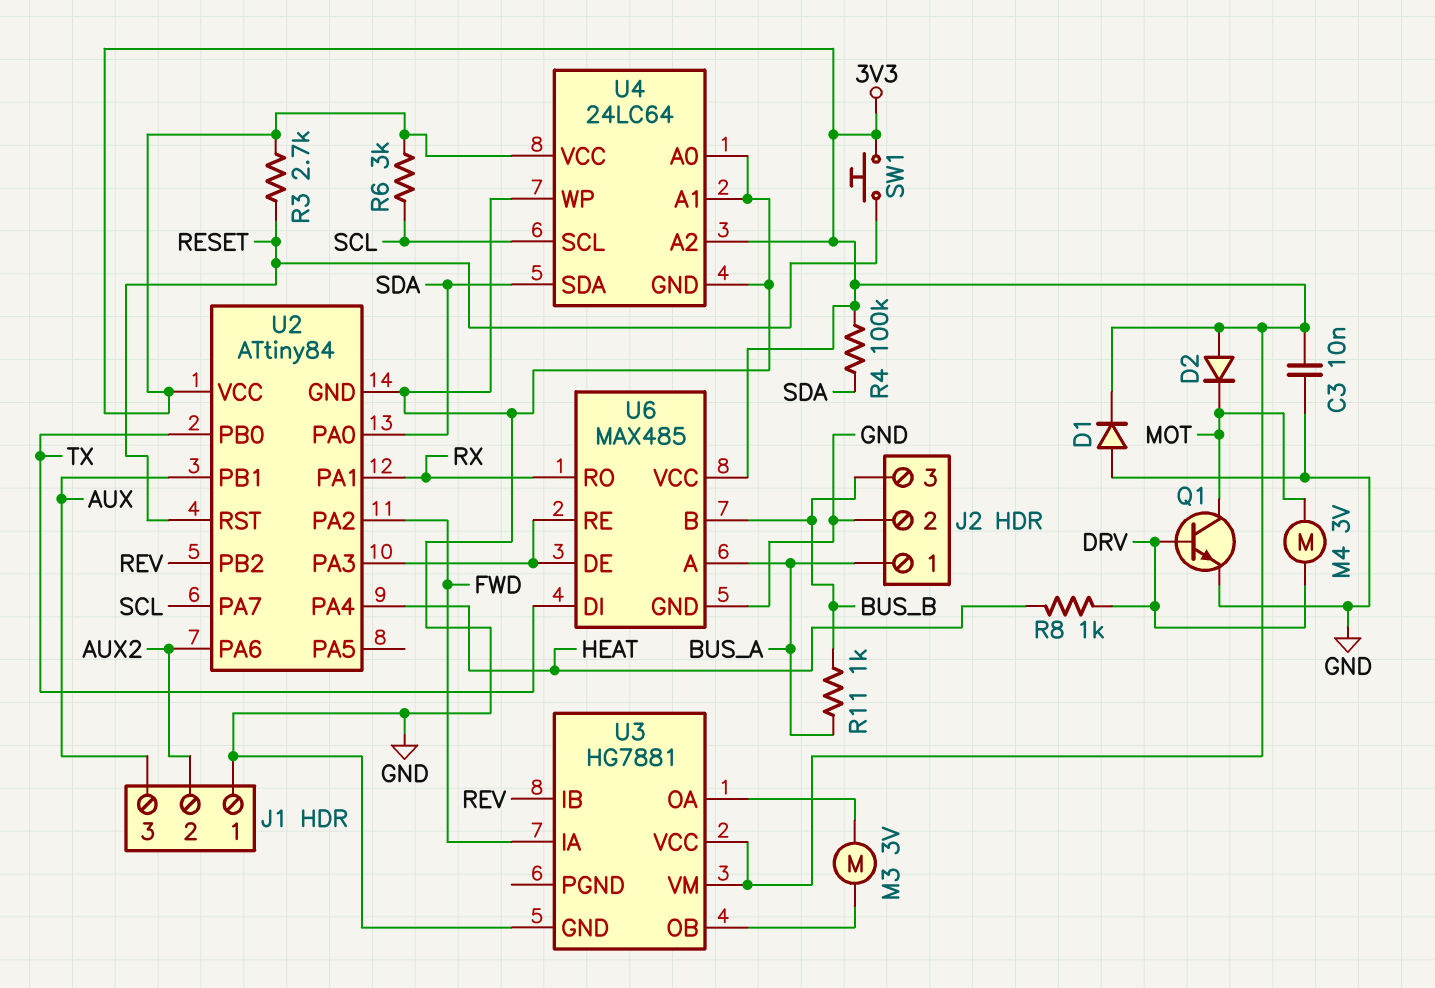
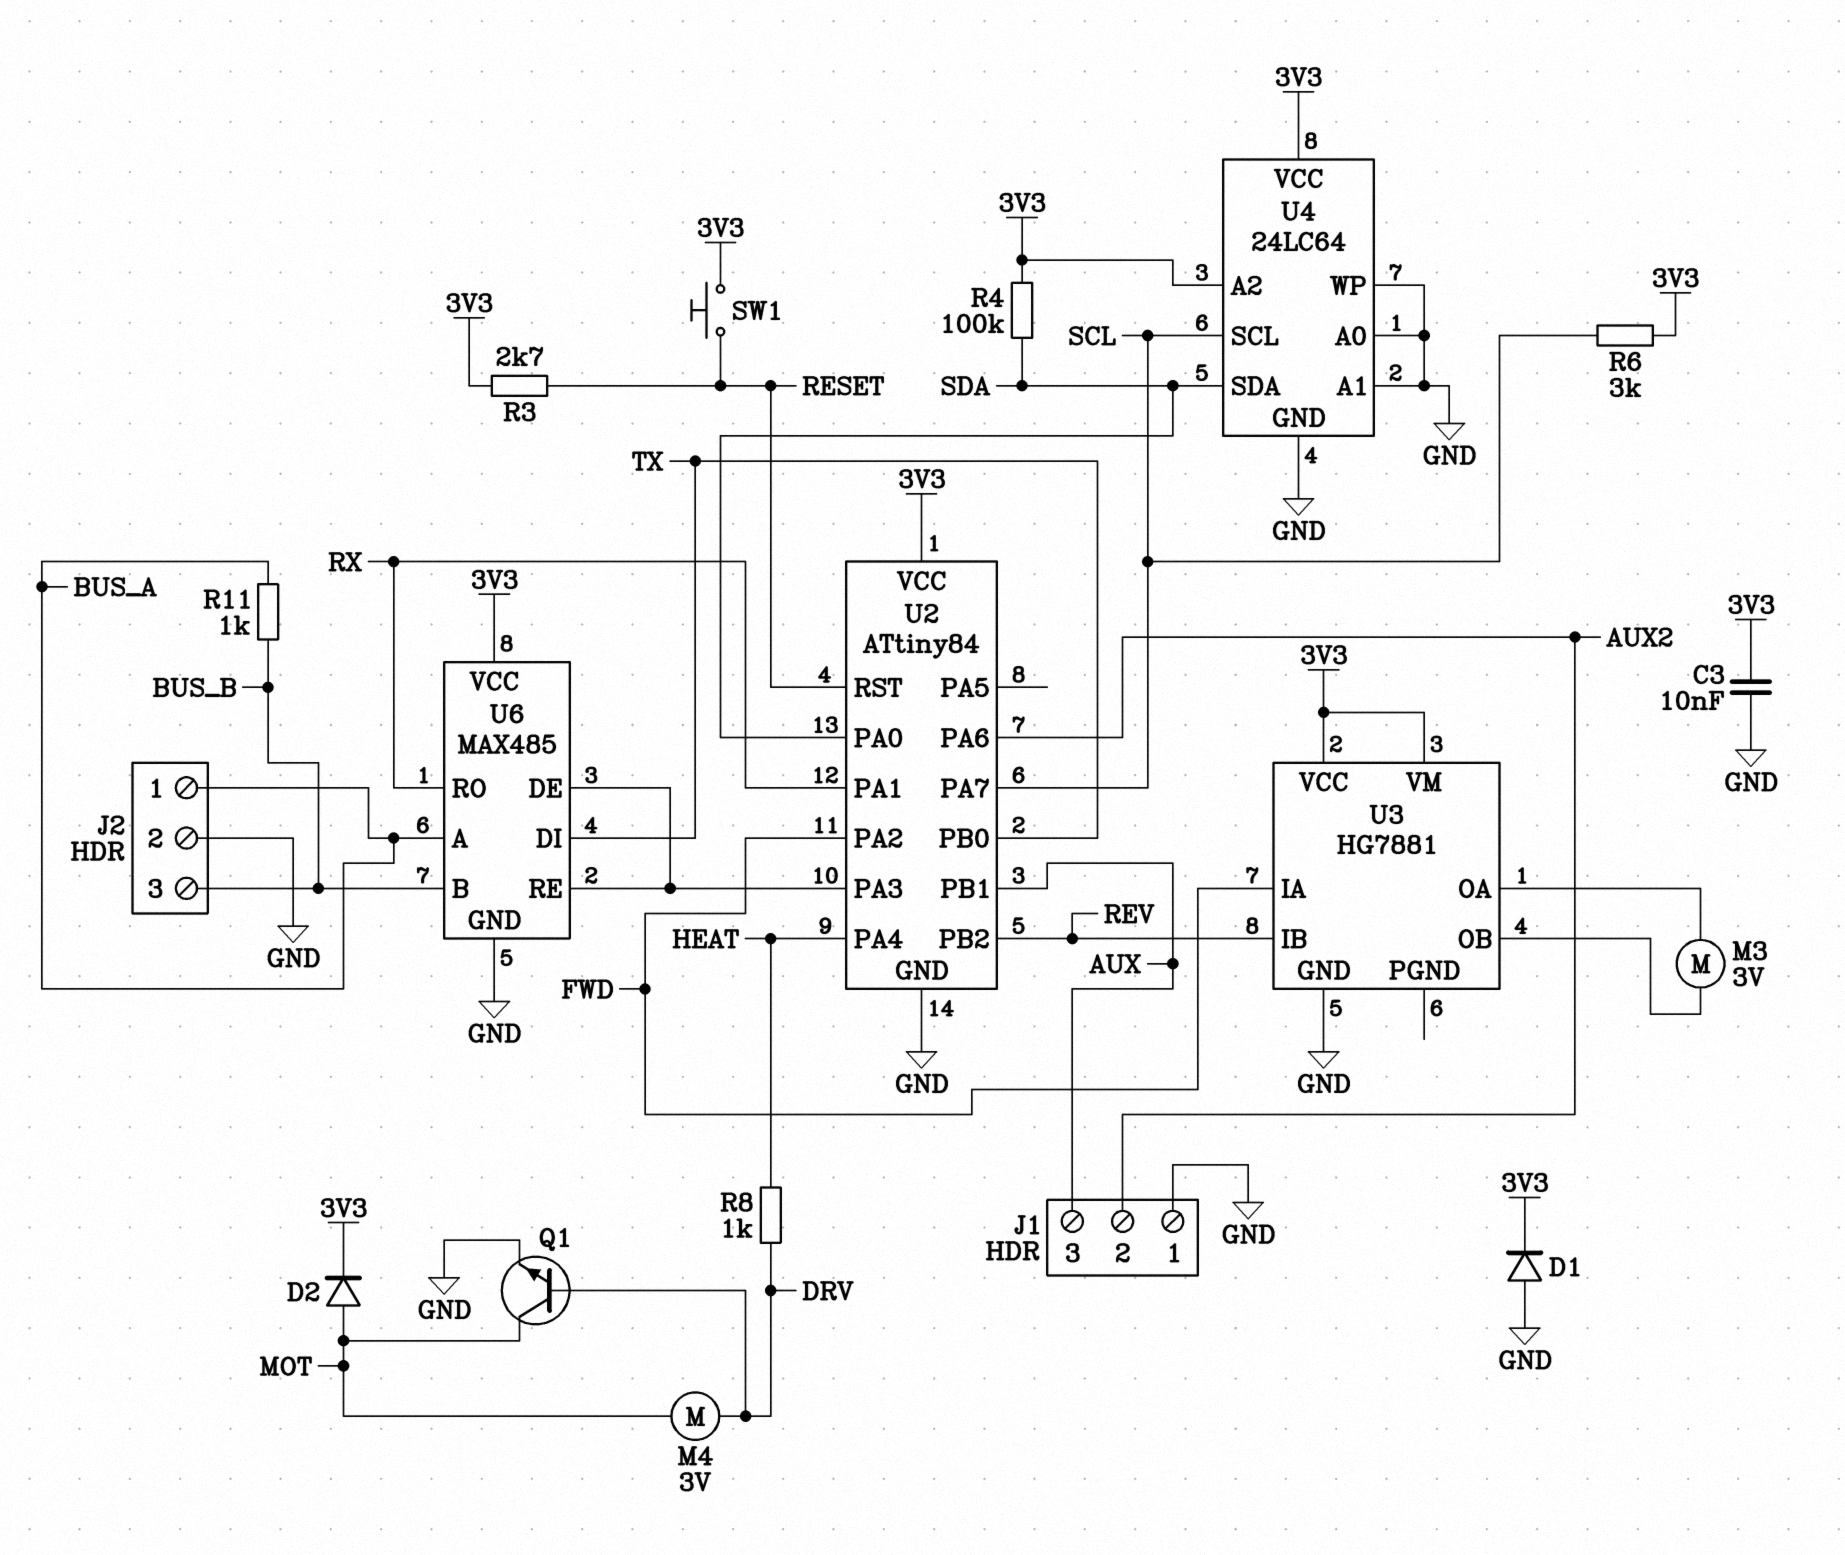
D2: diode (A 3V3, K MOT) -> diode (A MOT, K 3V3)

